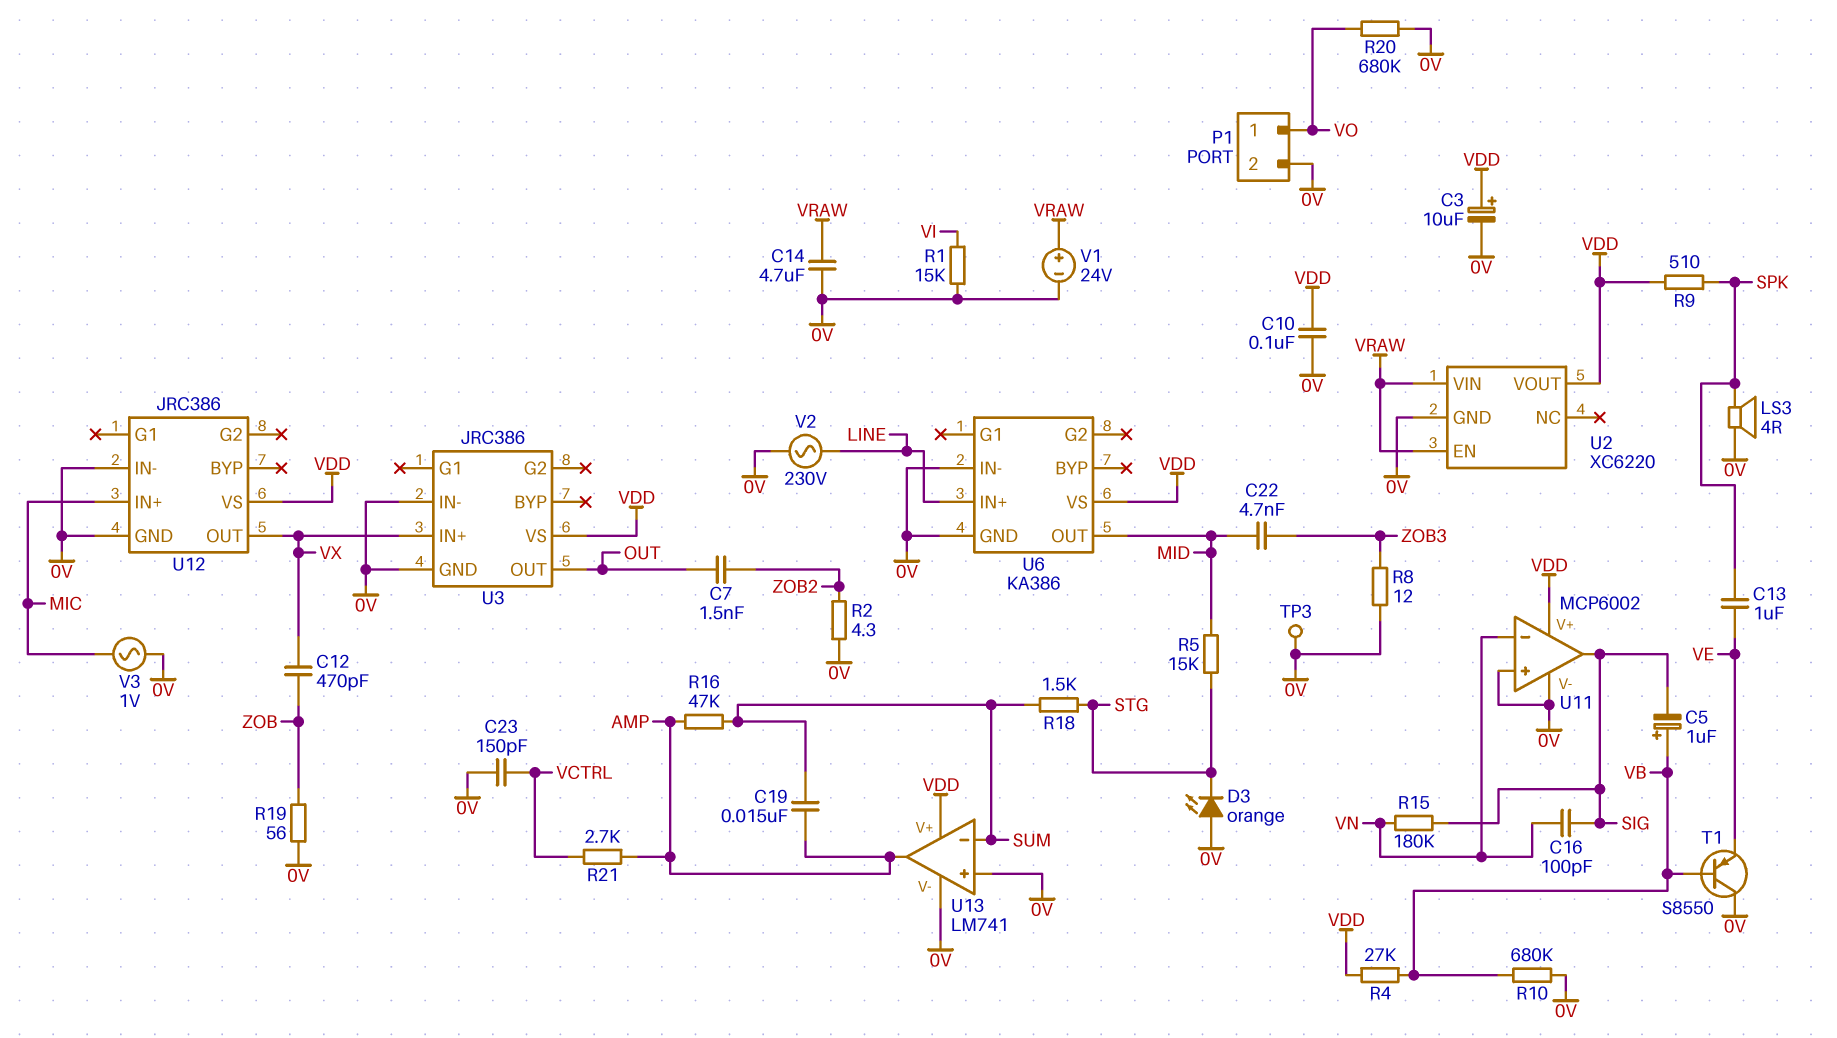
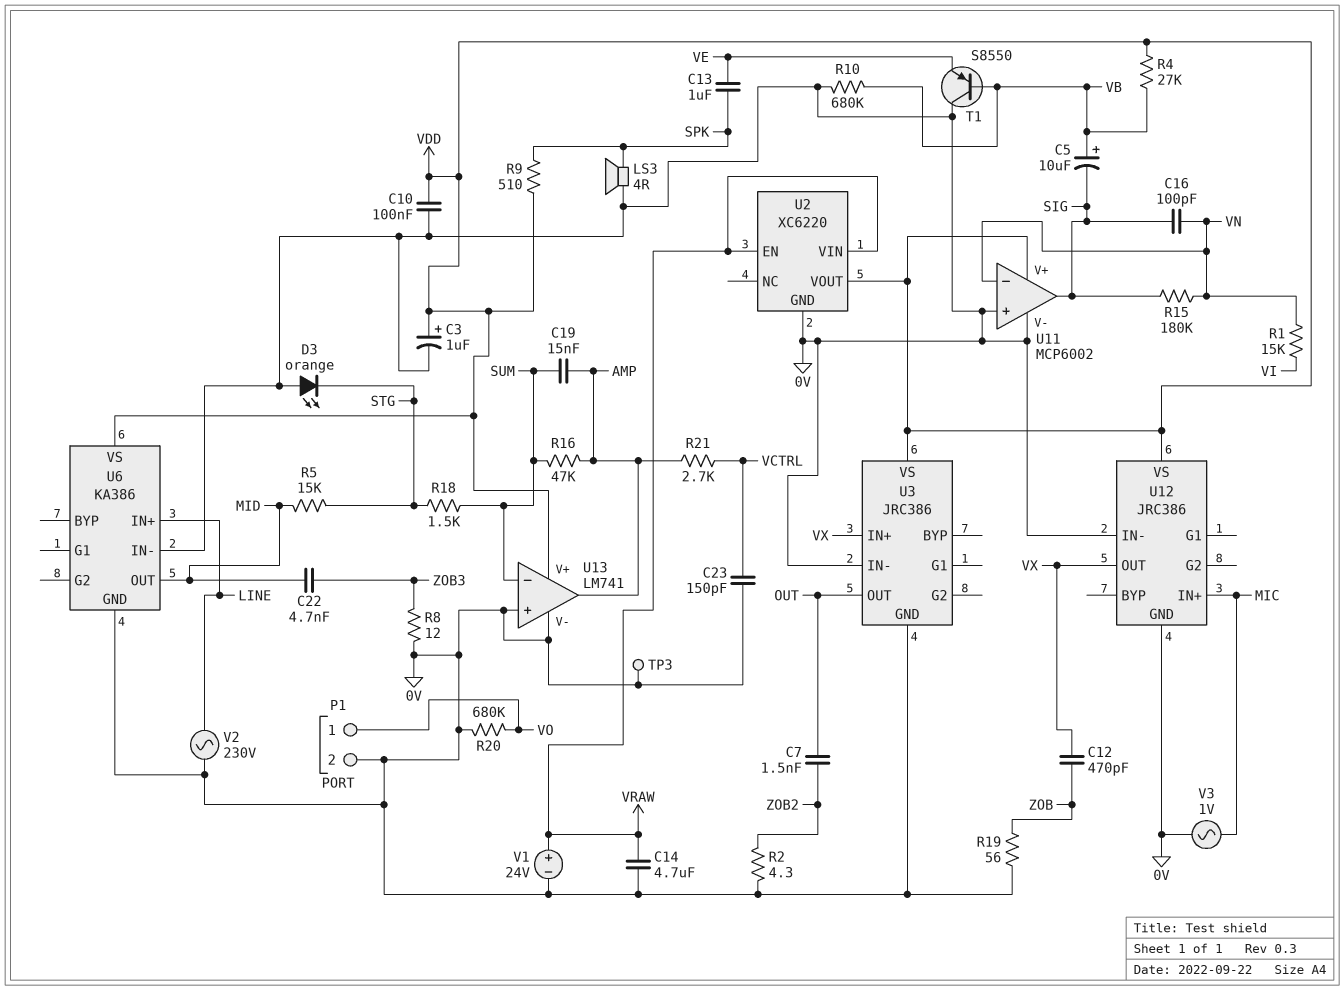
C3: 10uF (plus VDD, minus 0V) -> 1uF (plus VDD, minus 0V)
C5: 1uF (plus VB, minus SIG) -> 10uF (plus VB, minus SIG)
R1: 15k (0V, VI) -> 15k (VI, VN)

